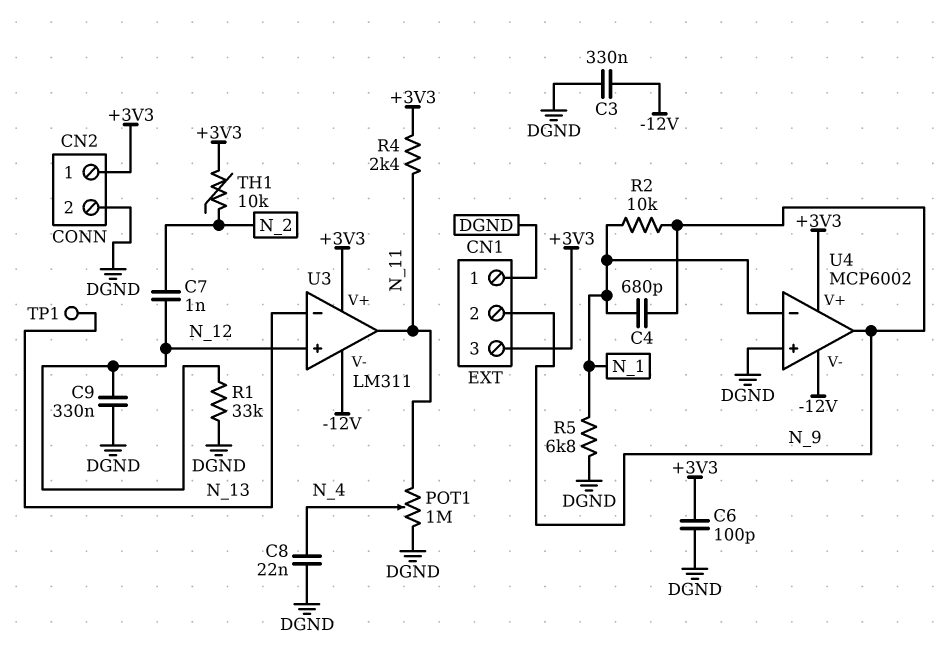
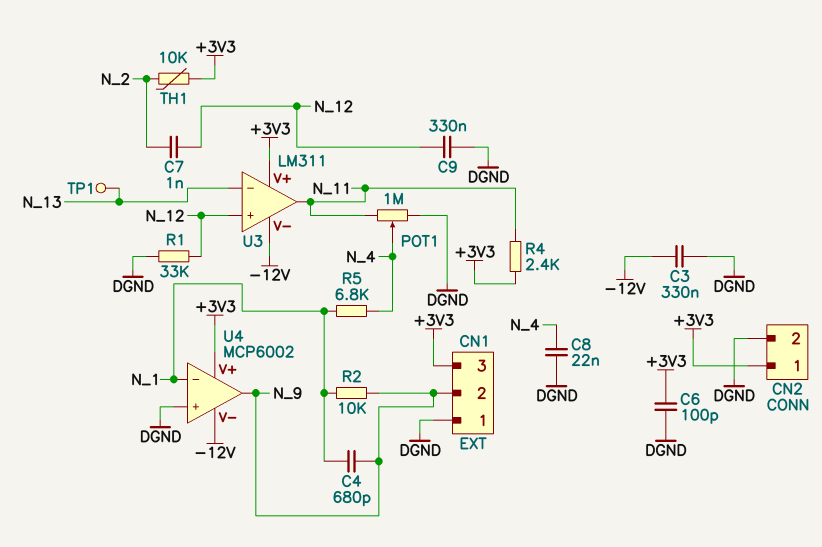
R5: 6.8k (DGND, N_1) -> 6.8k (N_1, N_4)

